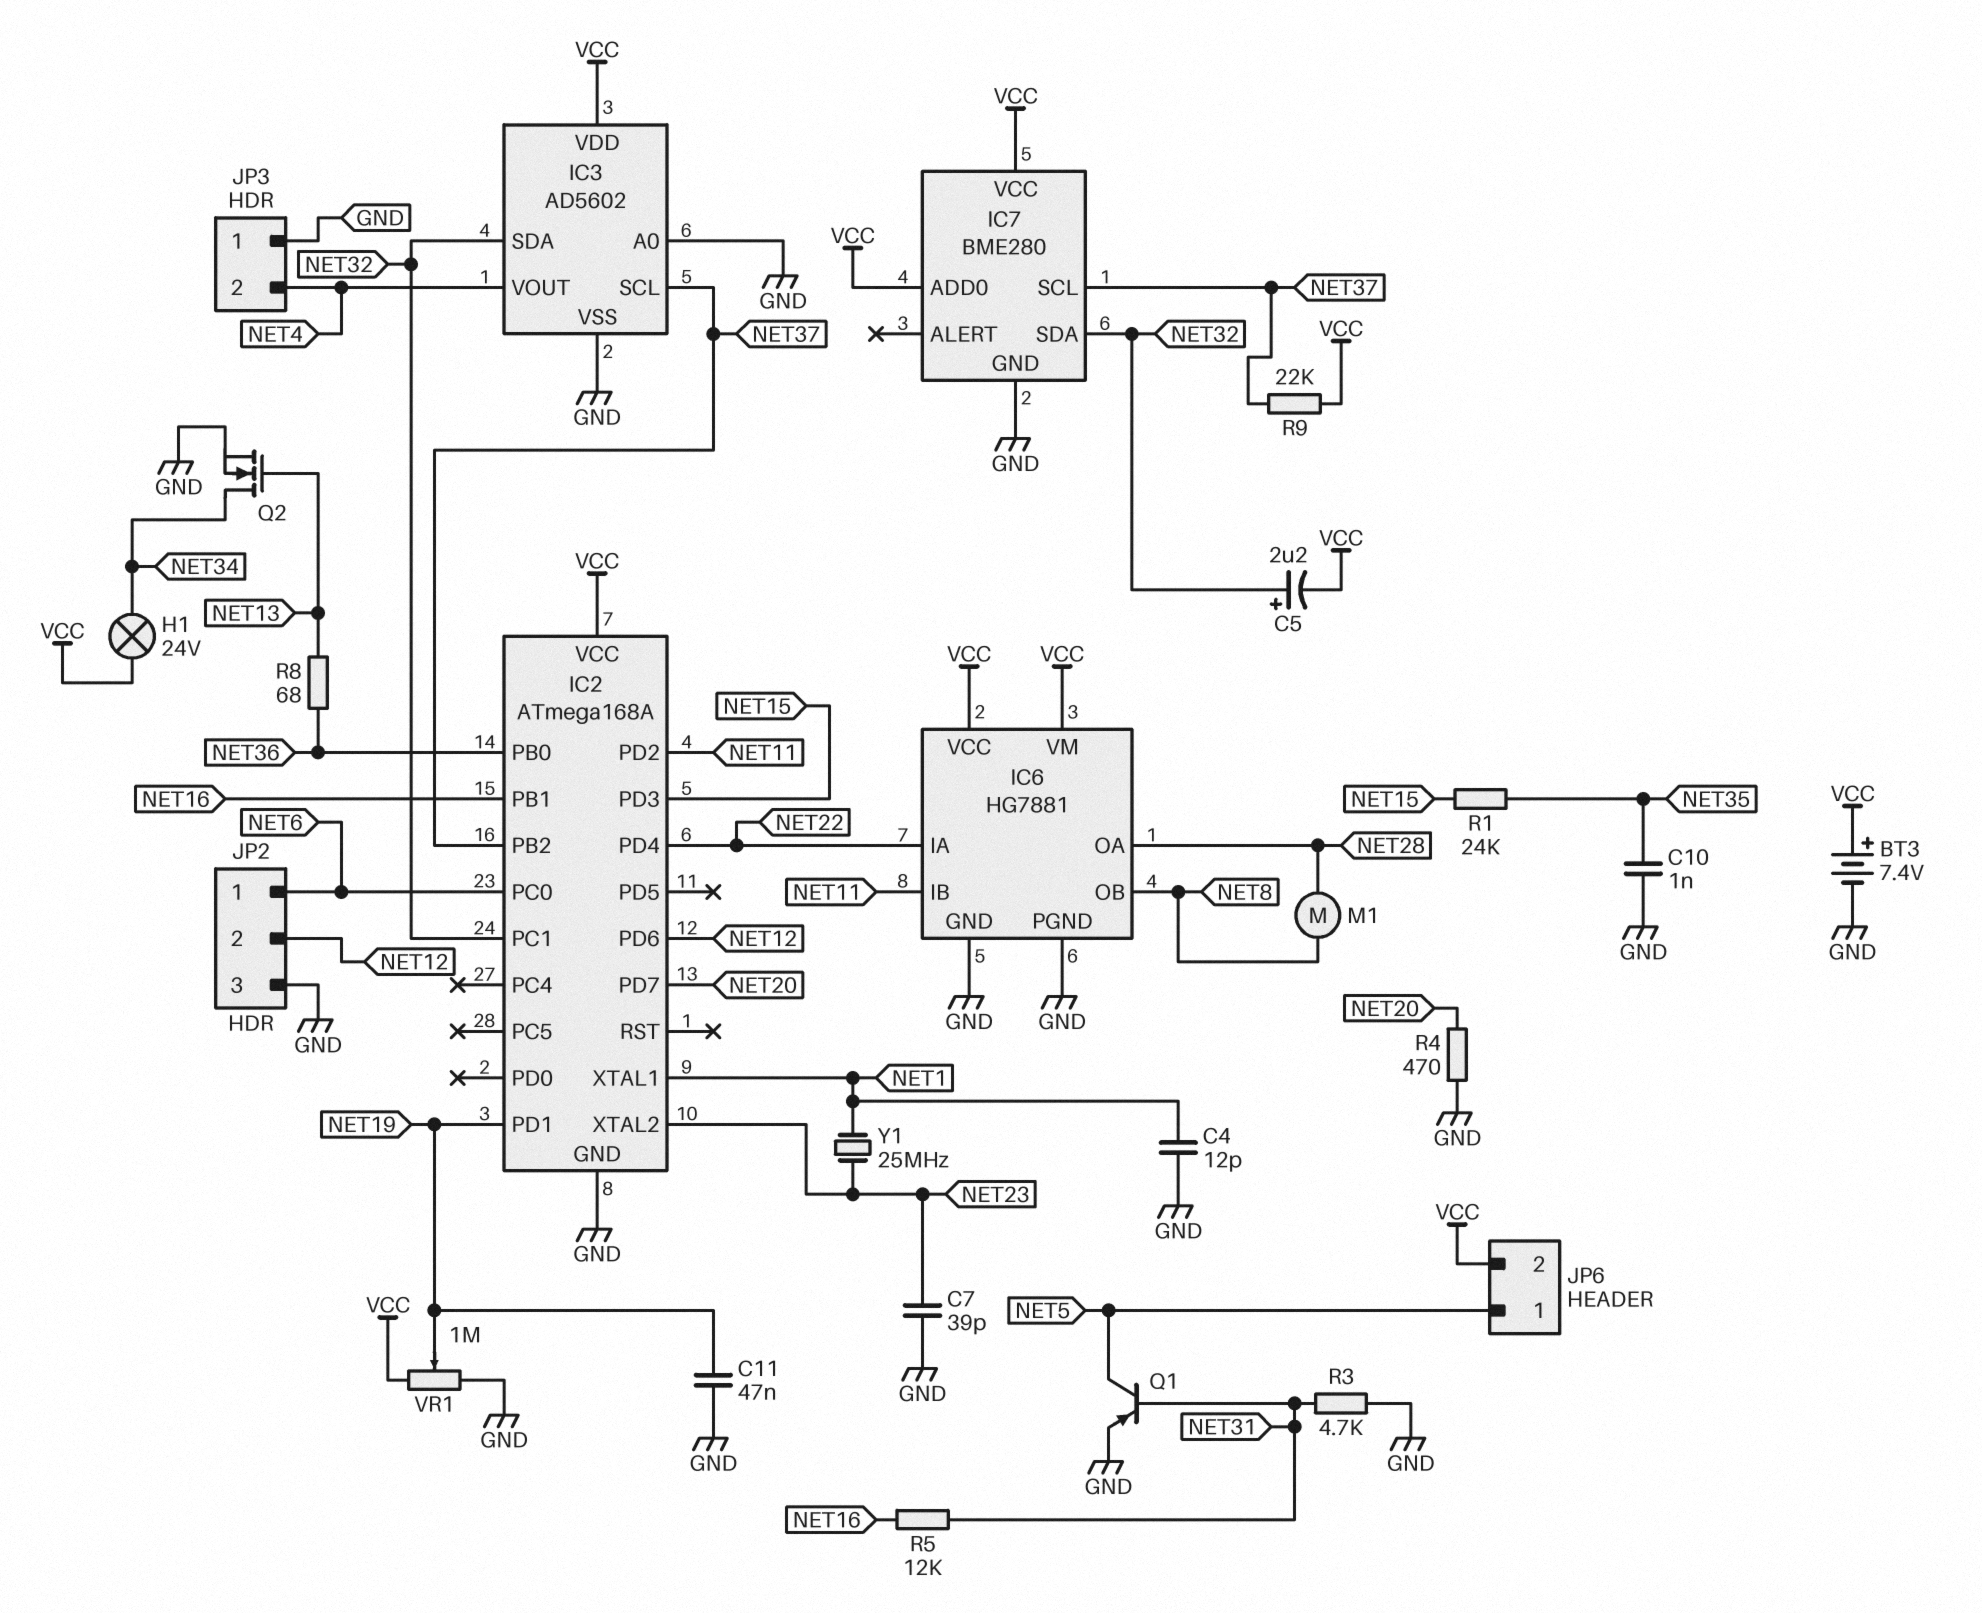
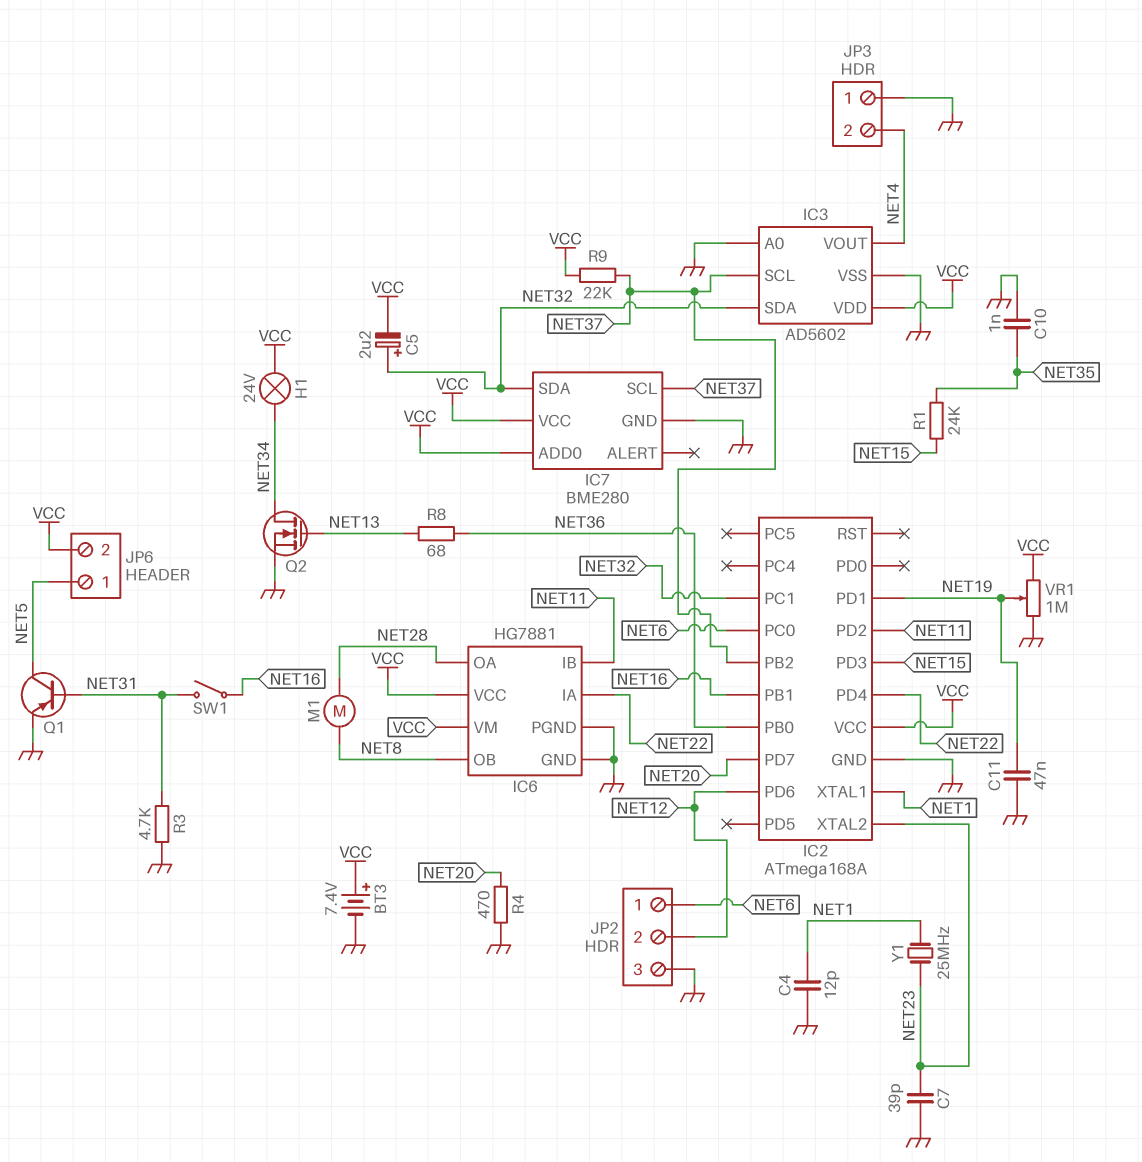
R5: 12k (NET16, NET31) -> none
SW1: none -> switch (NET16, NET31)

